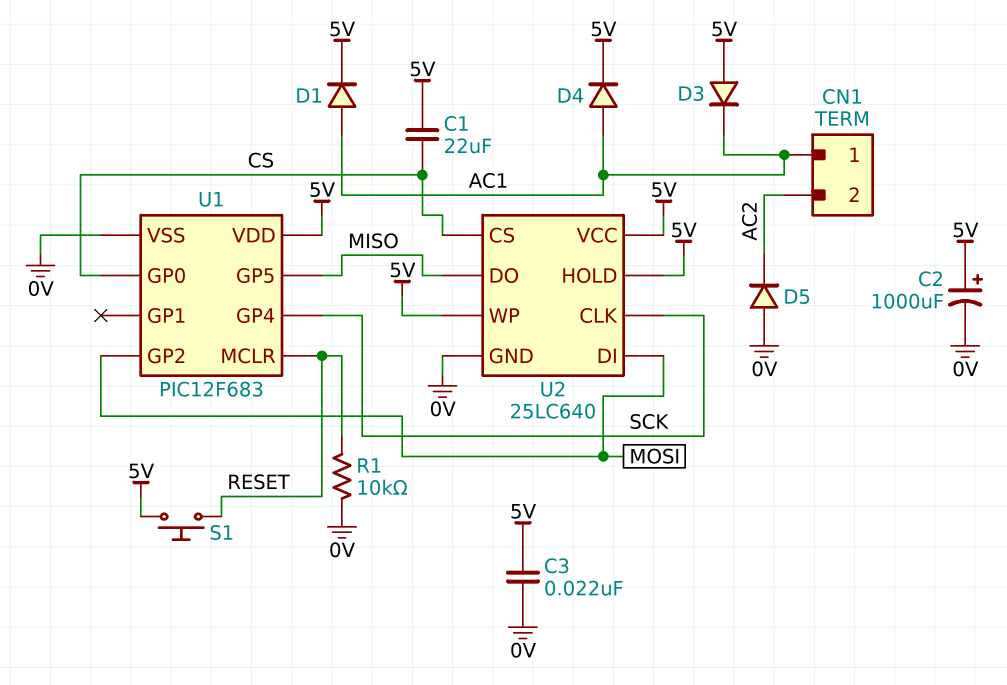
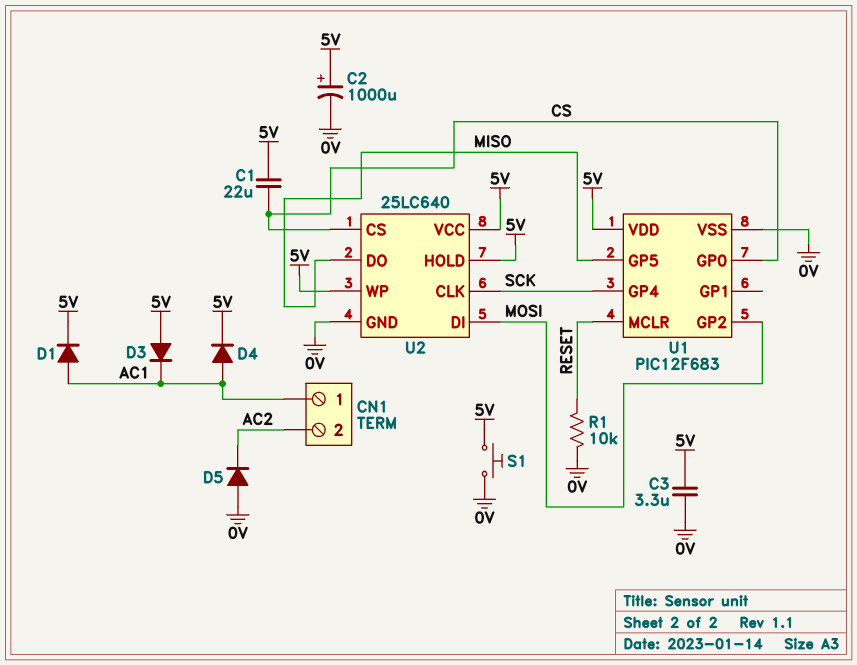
C3: 22nF (0V, 5V) -> 3.3uF (0V, 5V)
S1: button (5V, RESET) -> button (0V, 5V)

